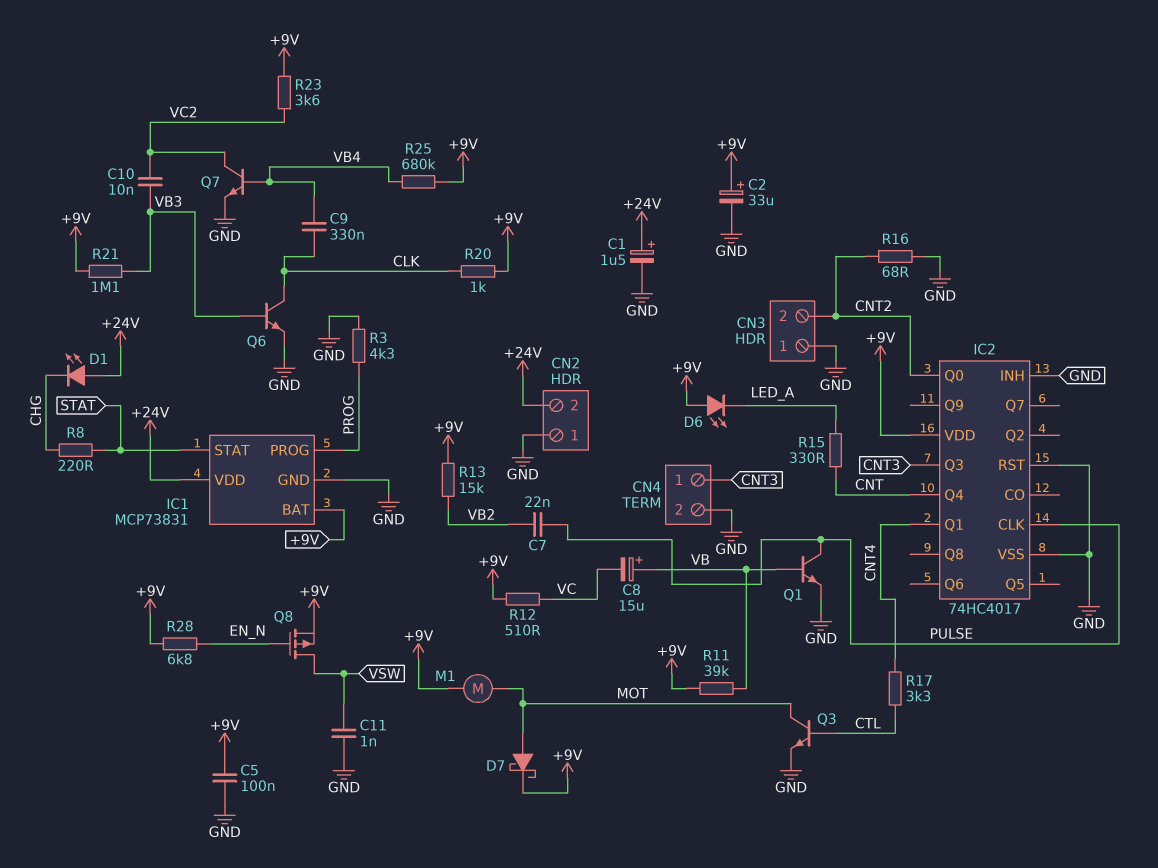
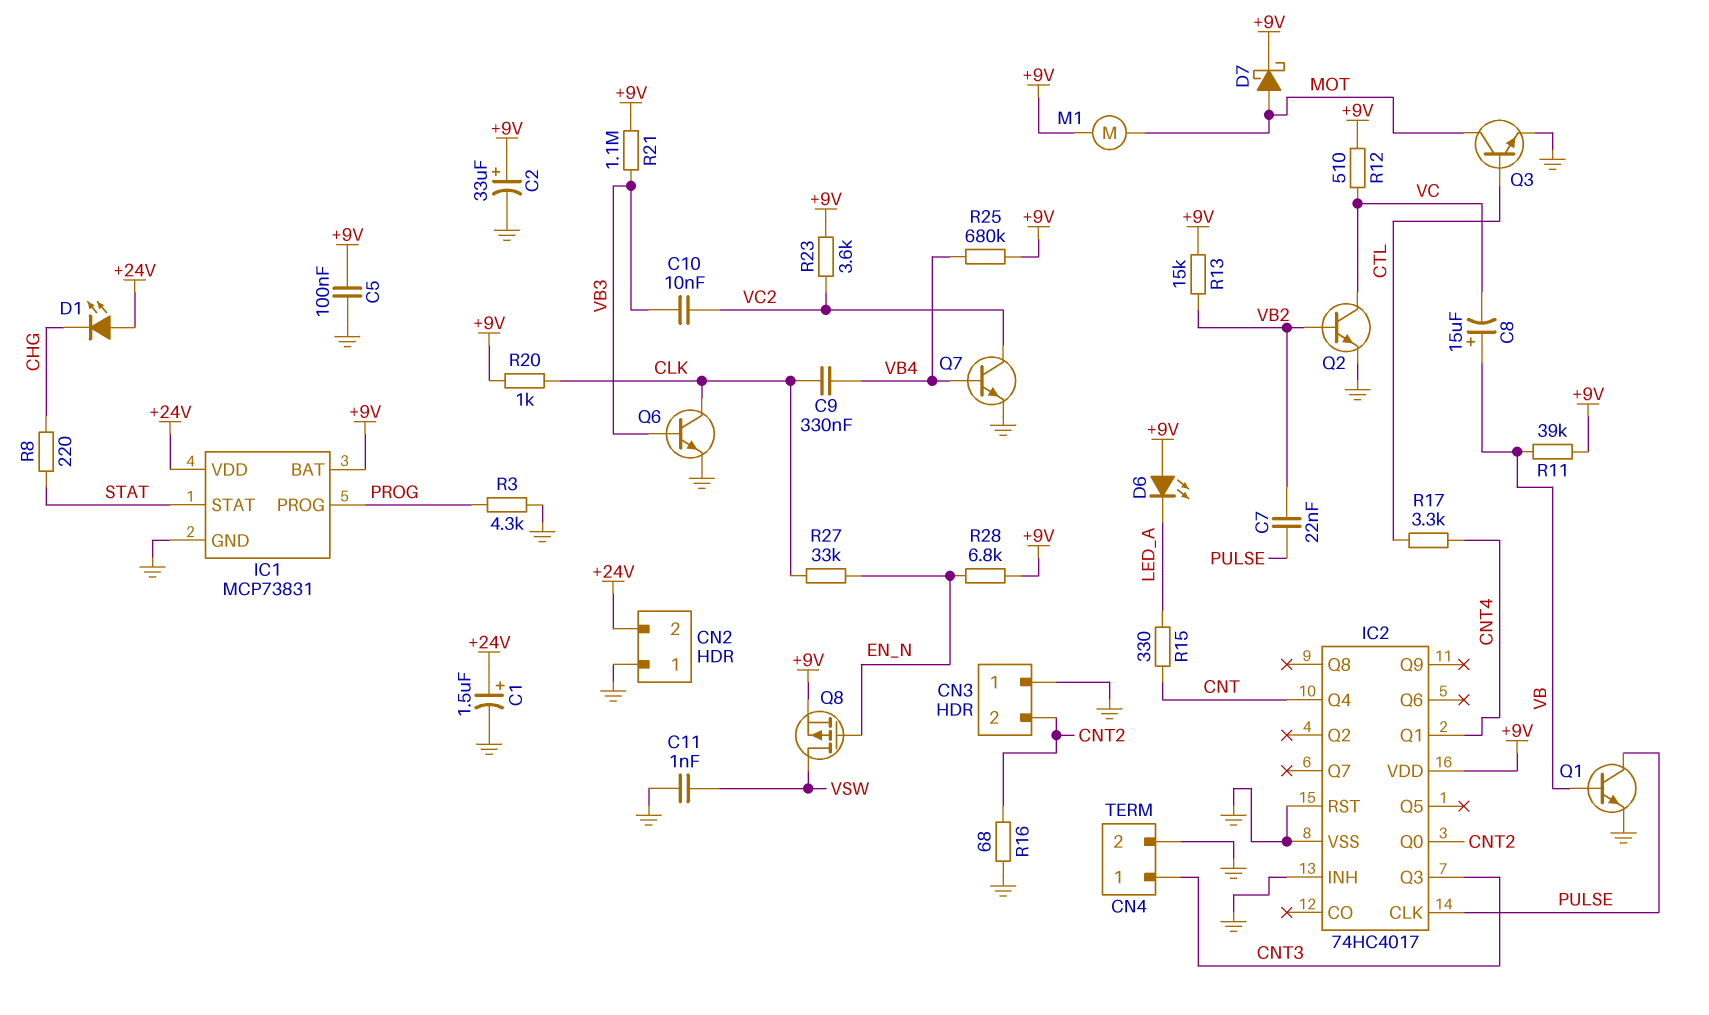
Q2: none -> NPN (B VB2, C VC, E GND)
R27: none -> 33k (CLK, EN_N)

